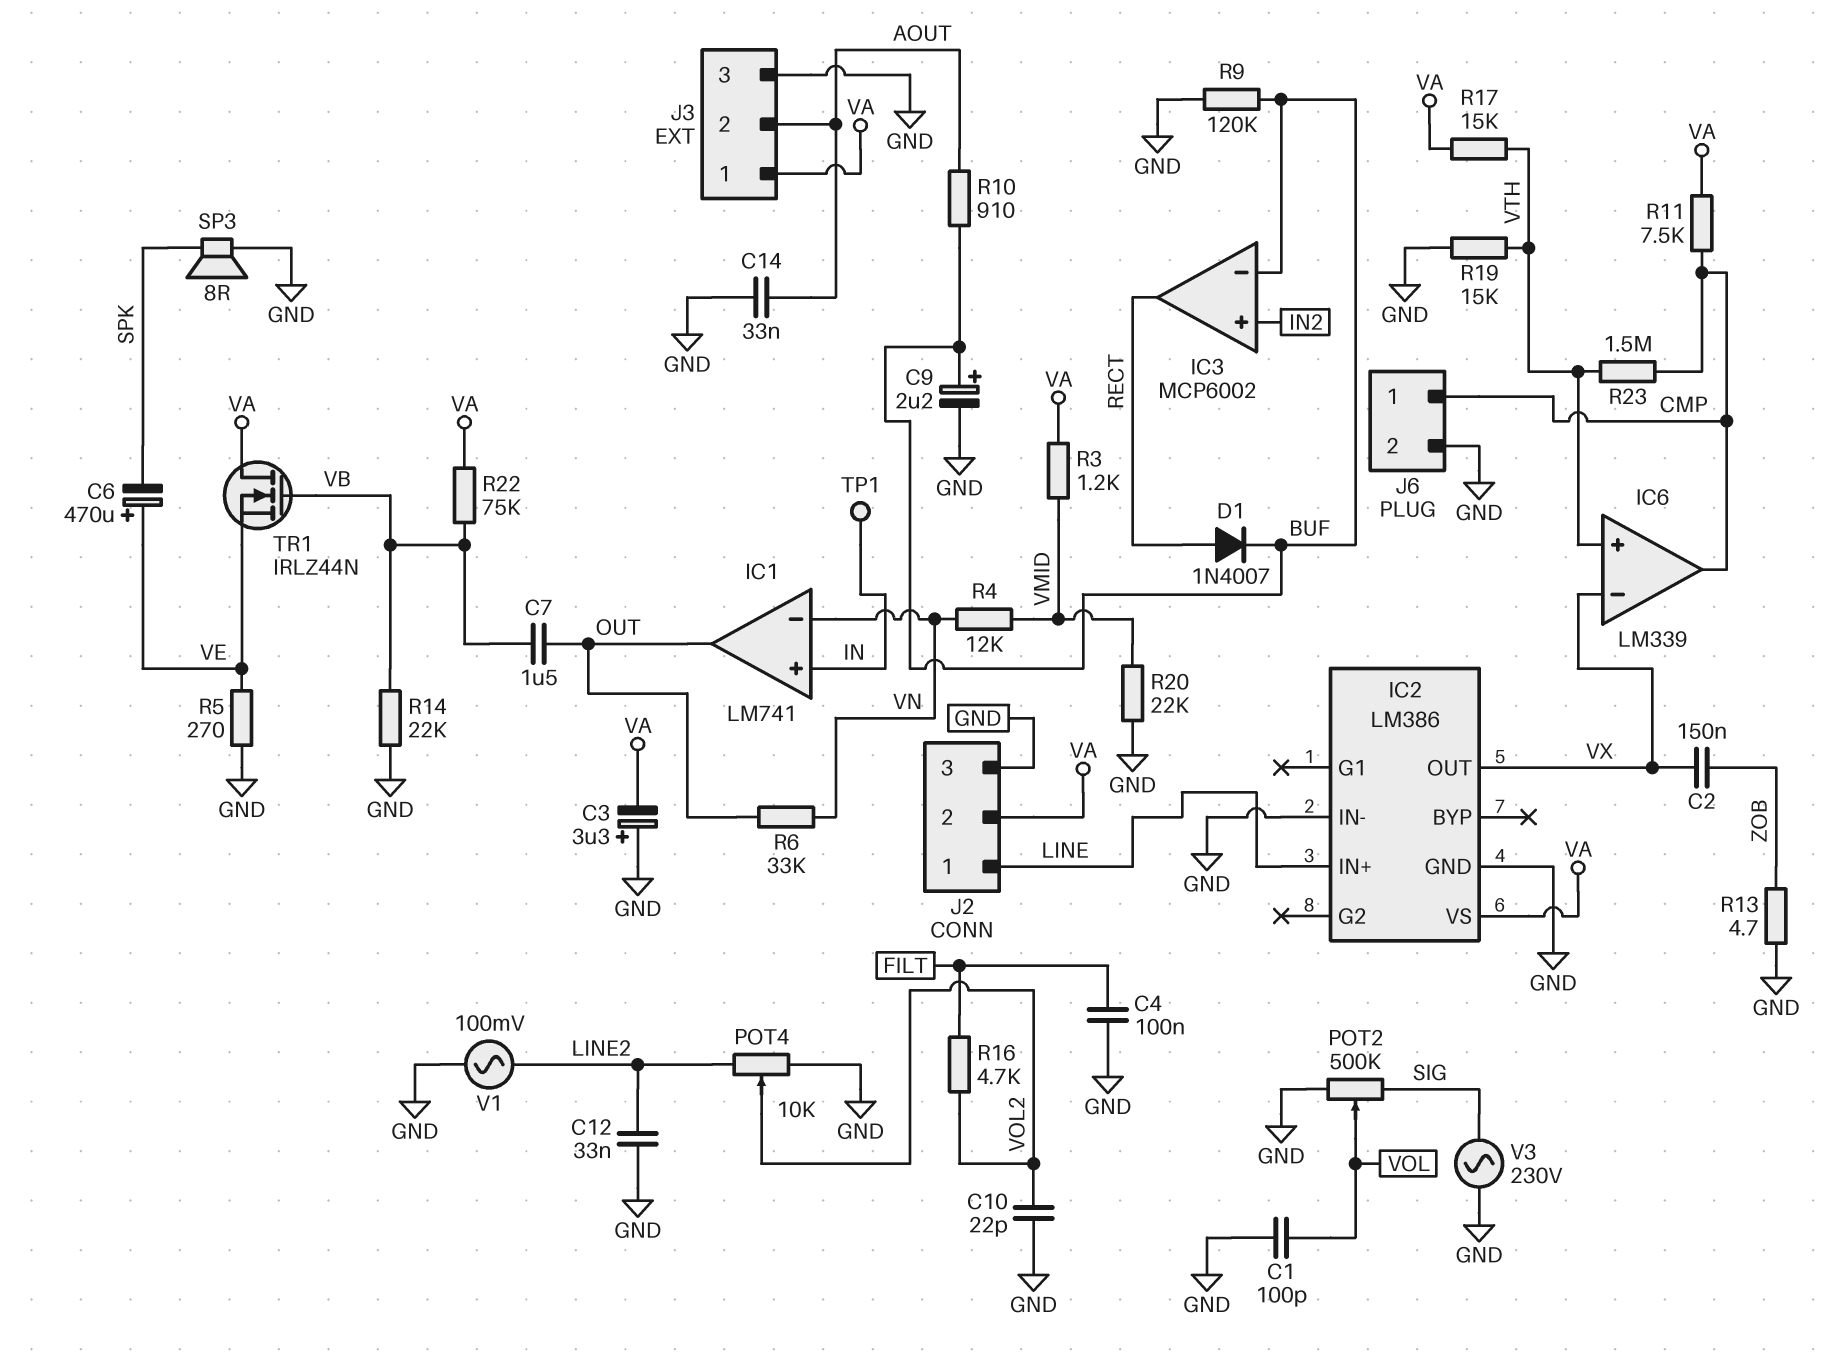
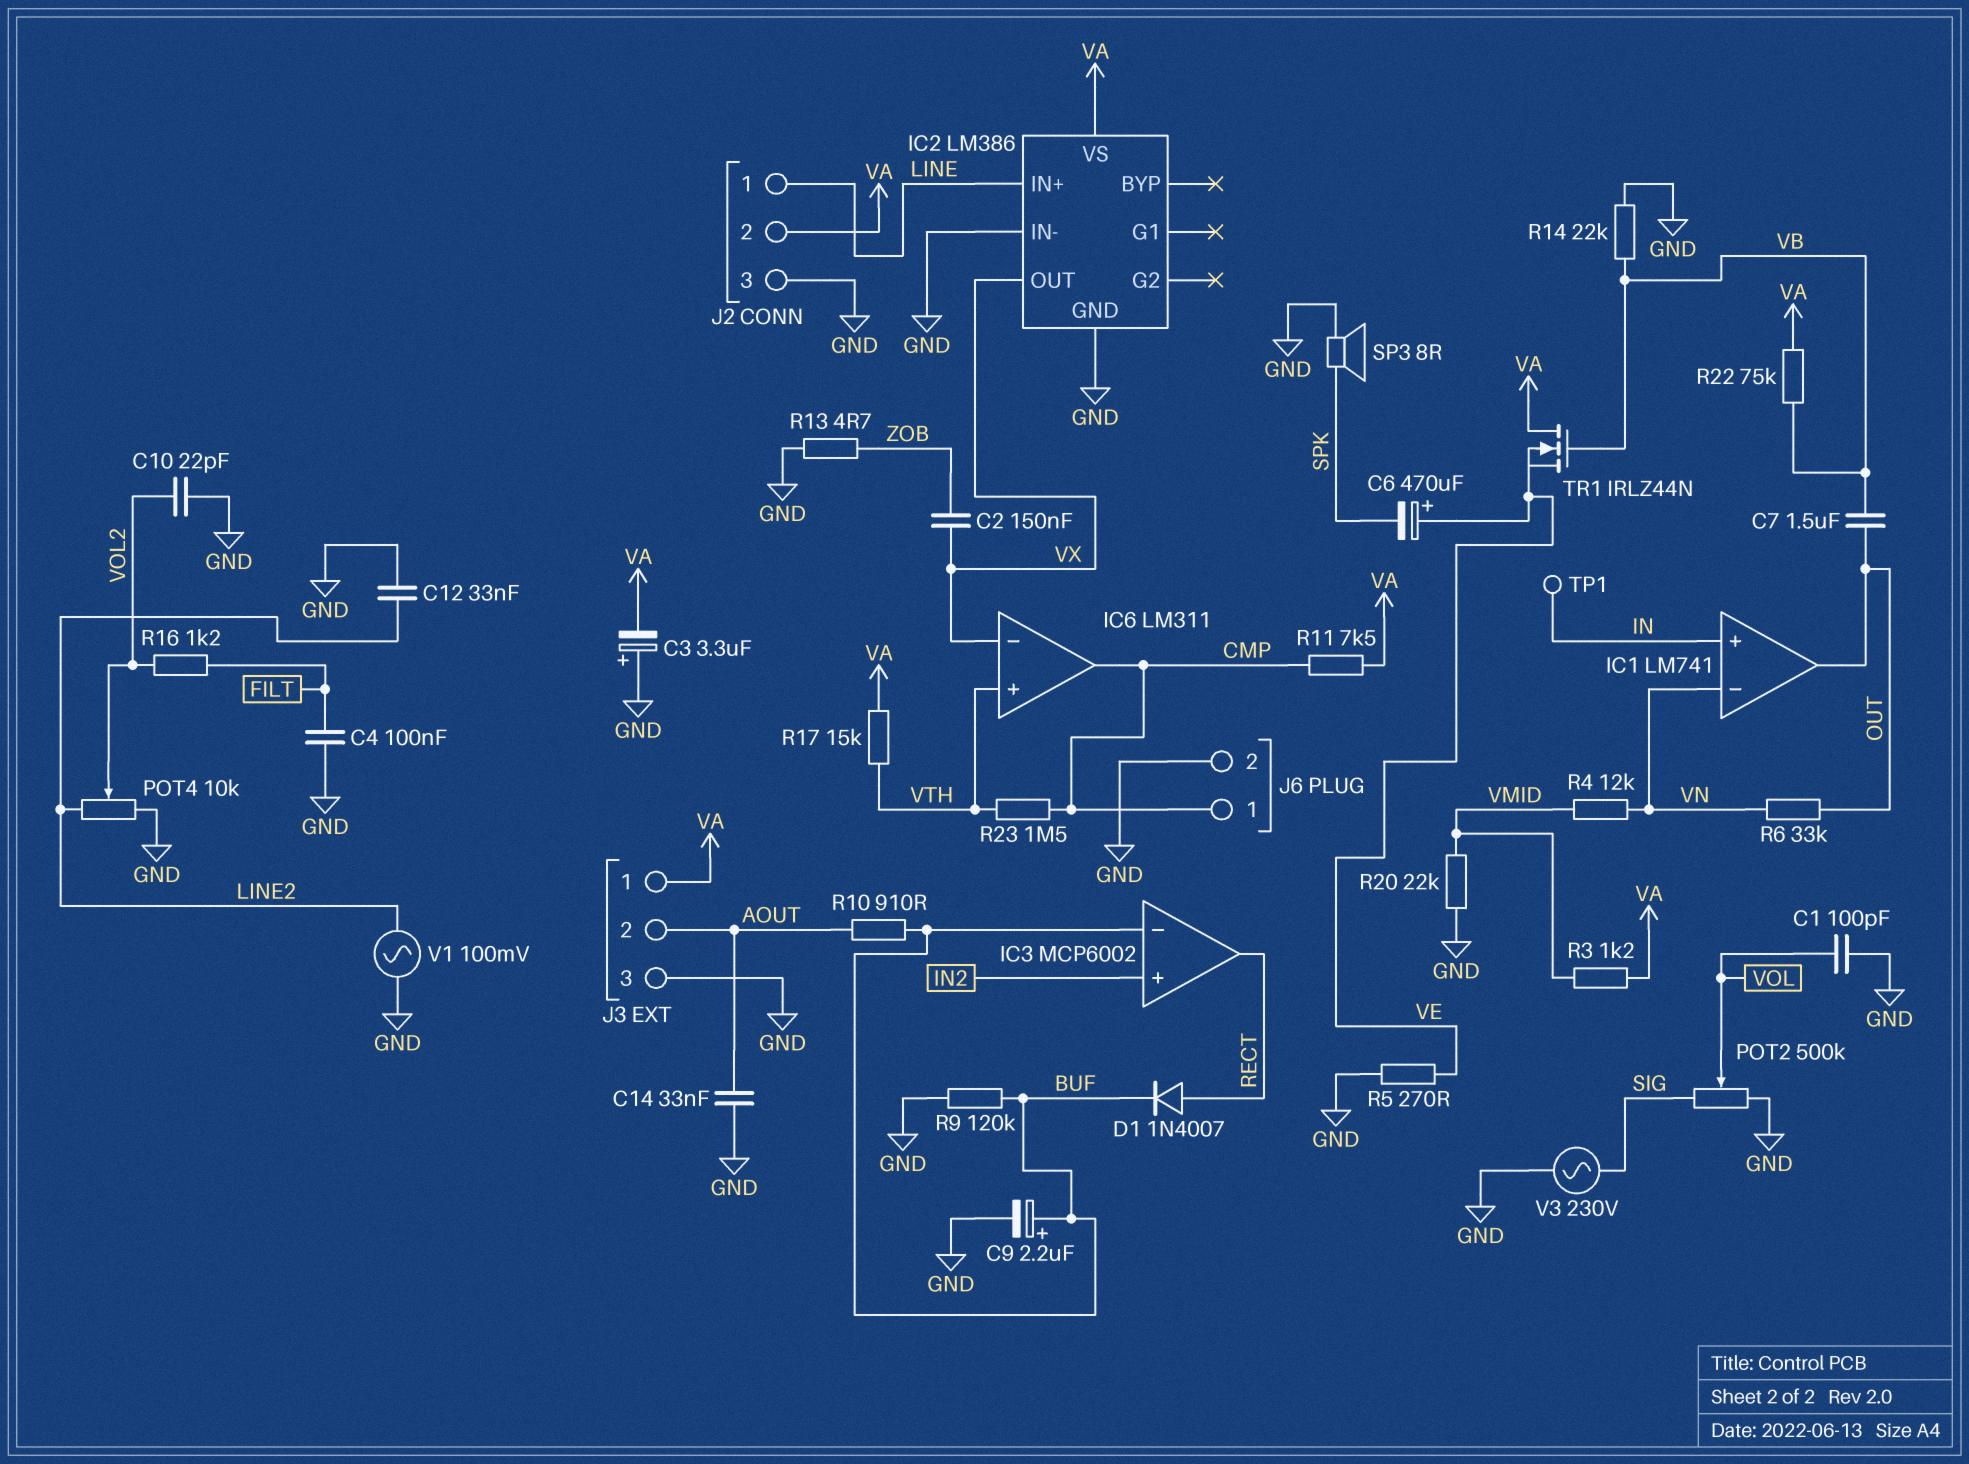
IC6: LM339 -> LM311
R16: 4.7k (FILT, VOL2) -> 1.2k (FILT, VOL2)
R19: 15k (GND, VTH) -> none

